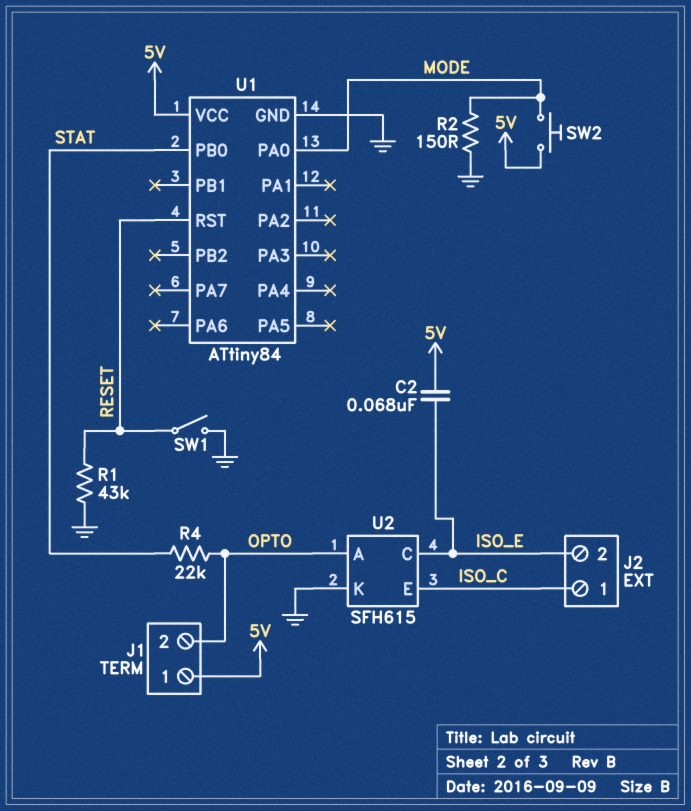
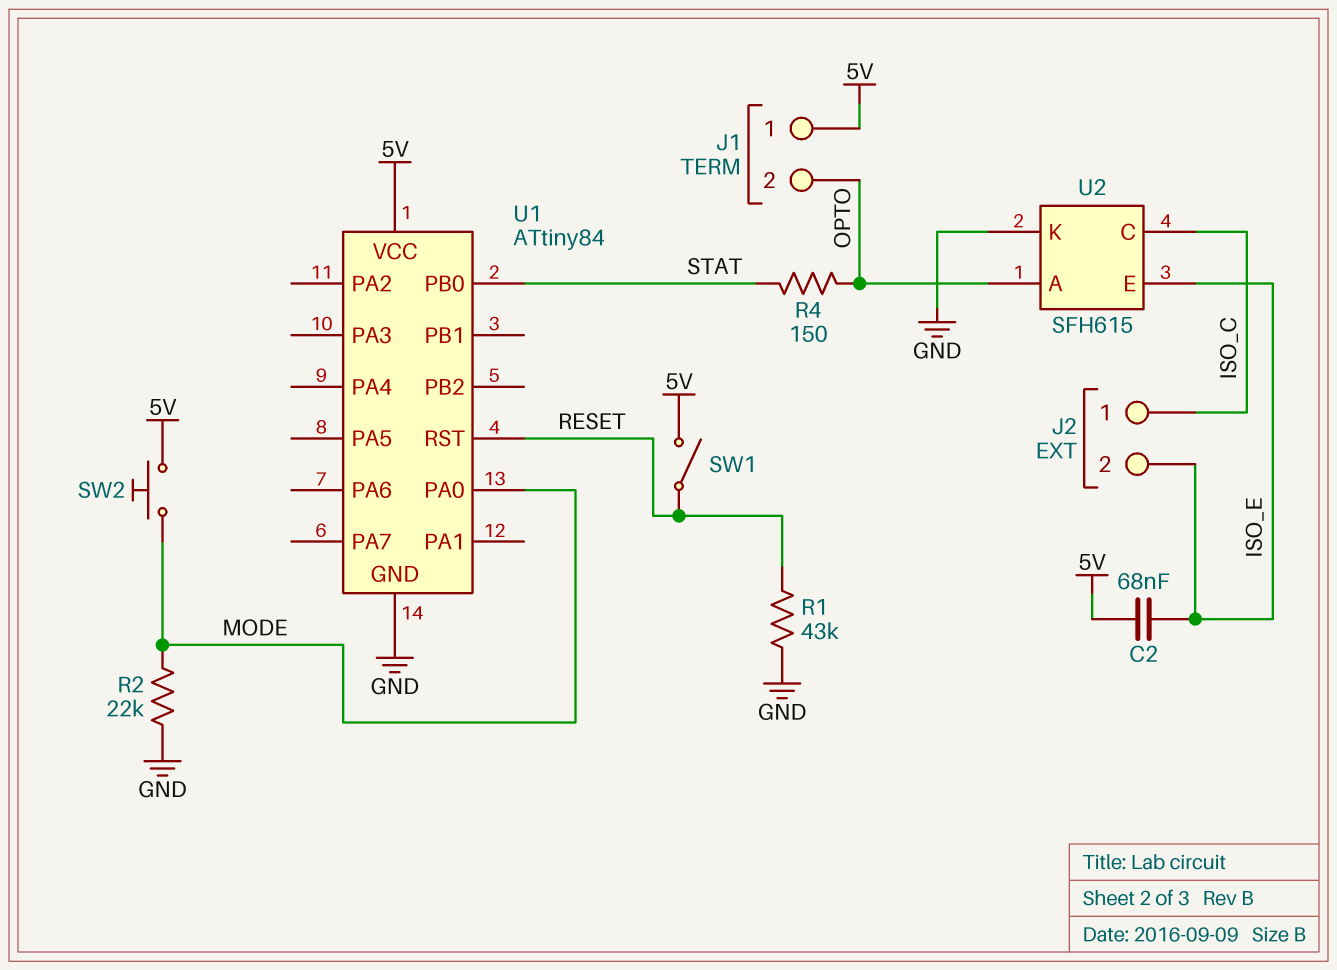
R2: 150 (GND, MODE) -> 22k (GND, MODE)
R4: 22k (OPTO, STAT) -> 150 (OPTO, STAT)
SW1: switch (GND, RESET) -> switch (5V, RESET)
U2 pin C: ISO_E -> ISO_C
U2 pin E: ISO_C -> ISO_E

